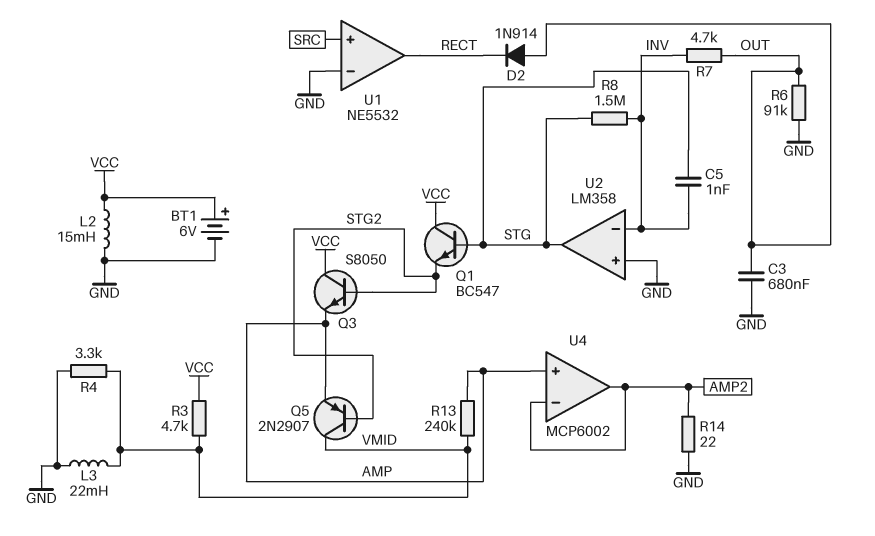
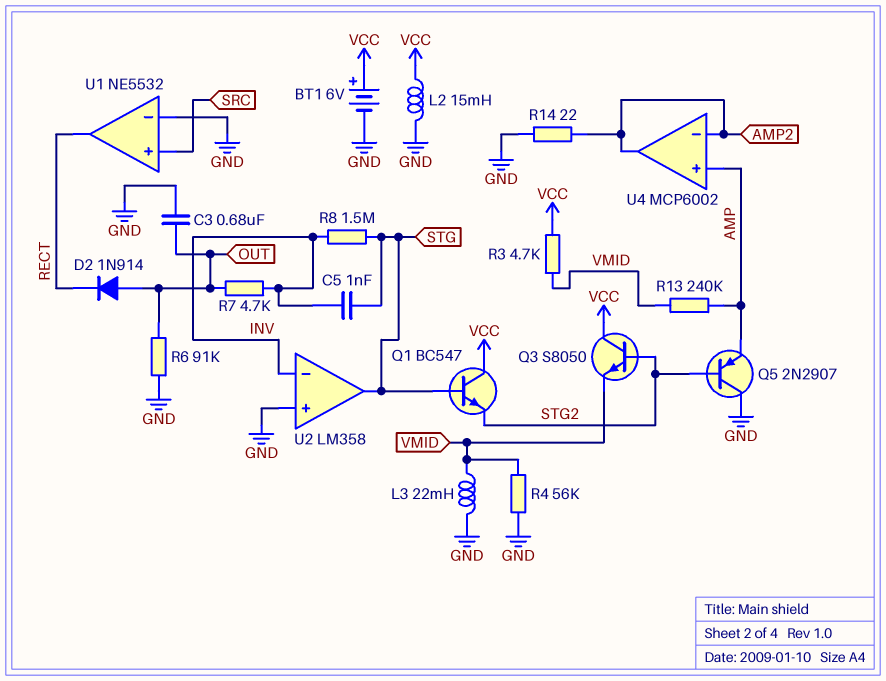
Q3: NPN S8050 (B STG2, C VCC, E AMP) -> NPN S8050 (B STG2, C VCC, E VMID)
Q5: PNP 2N2907 (B STG2, C VMID, E AMP) -> PNP 2N2907 (B STG2, C GND, E AMP)
R4: 3.3k (GND, VMID) -> 56k (GND, VMID)

